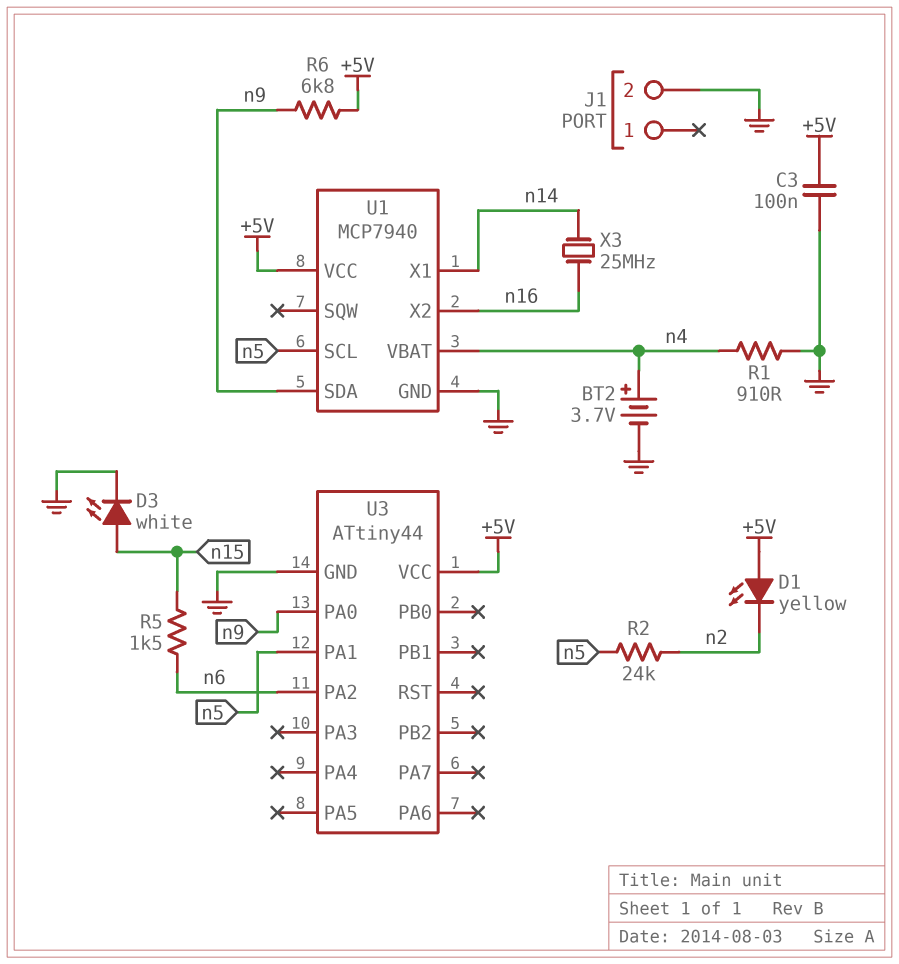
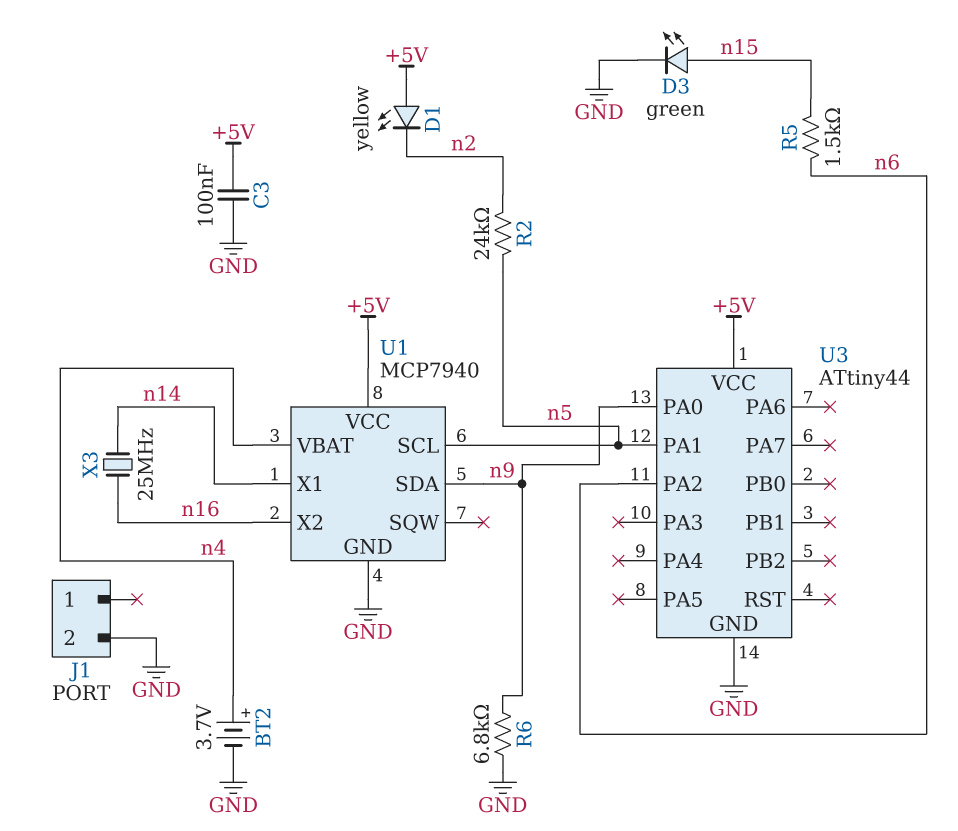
D3: LED white (A n15, K GND) -> LED green (A n15, K GND)
R1: 910 (GND, n4) -> none
R6: 6.8k (+5V, n9) -> 6.8k (GND, n9)

